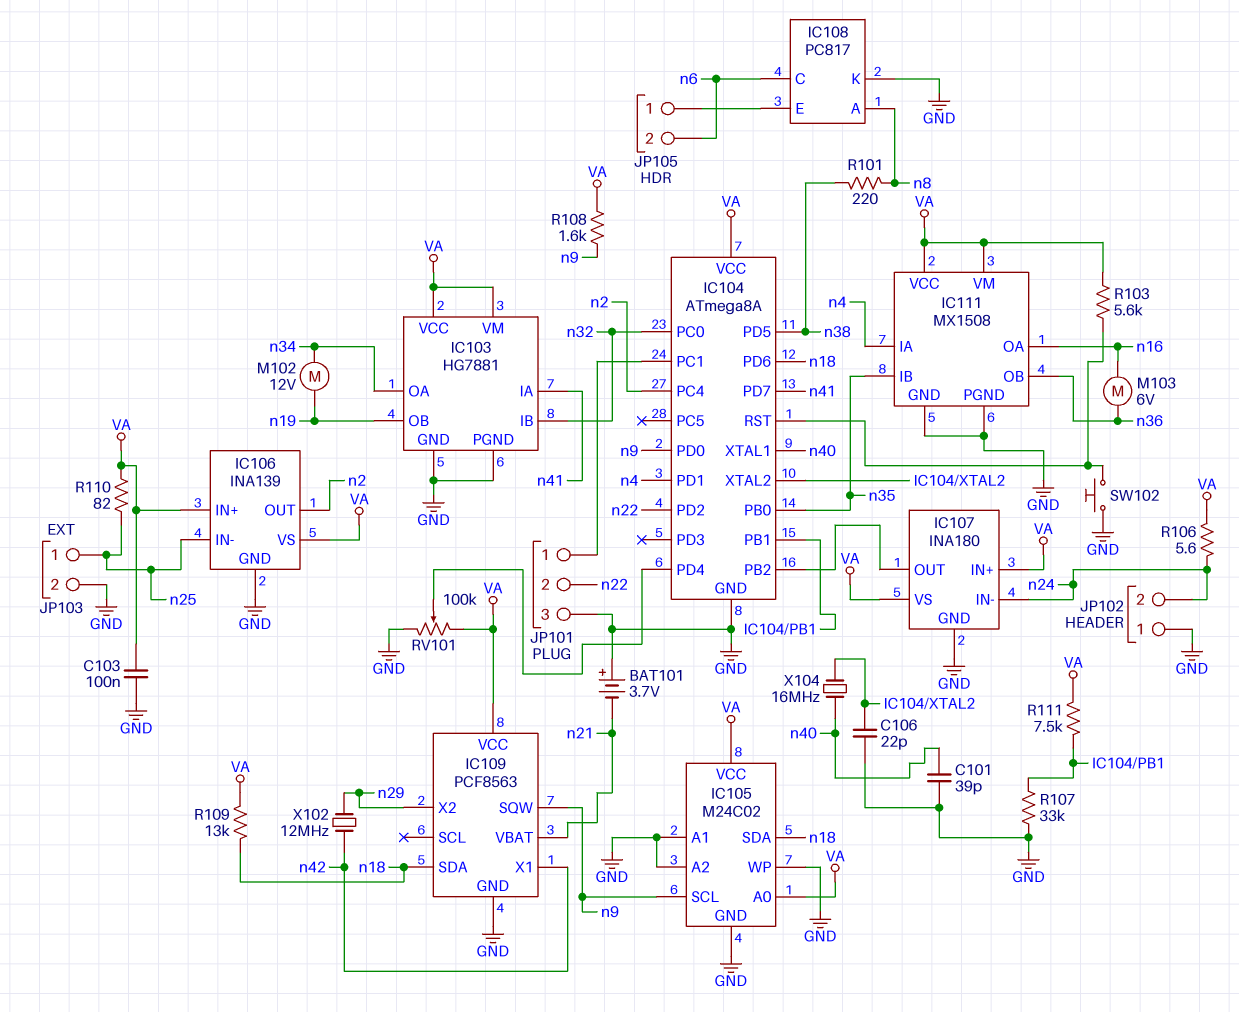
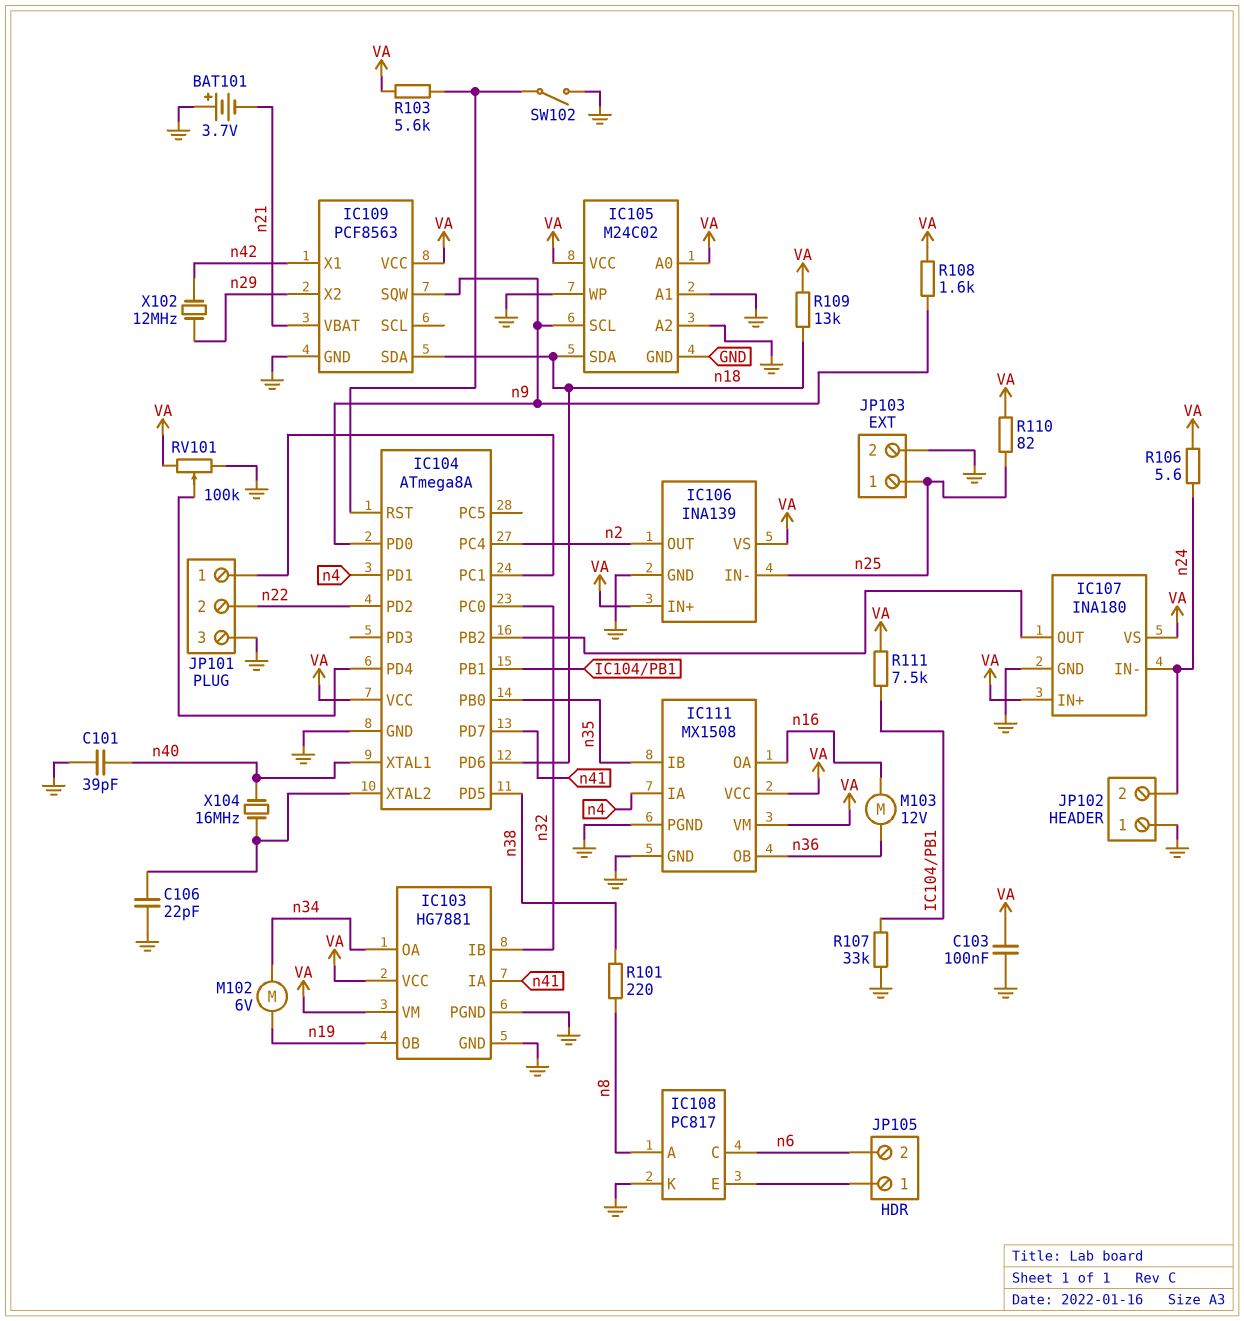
M102: motor 12V (n19, n34) -> motor 6V (n19, n34)
M103: motor 6V (n16, n36) -> motor 12V (n16, n36)
SW102: button (GND, IC104/RST) -> switch (GND, IC104/RST)

